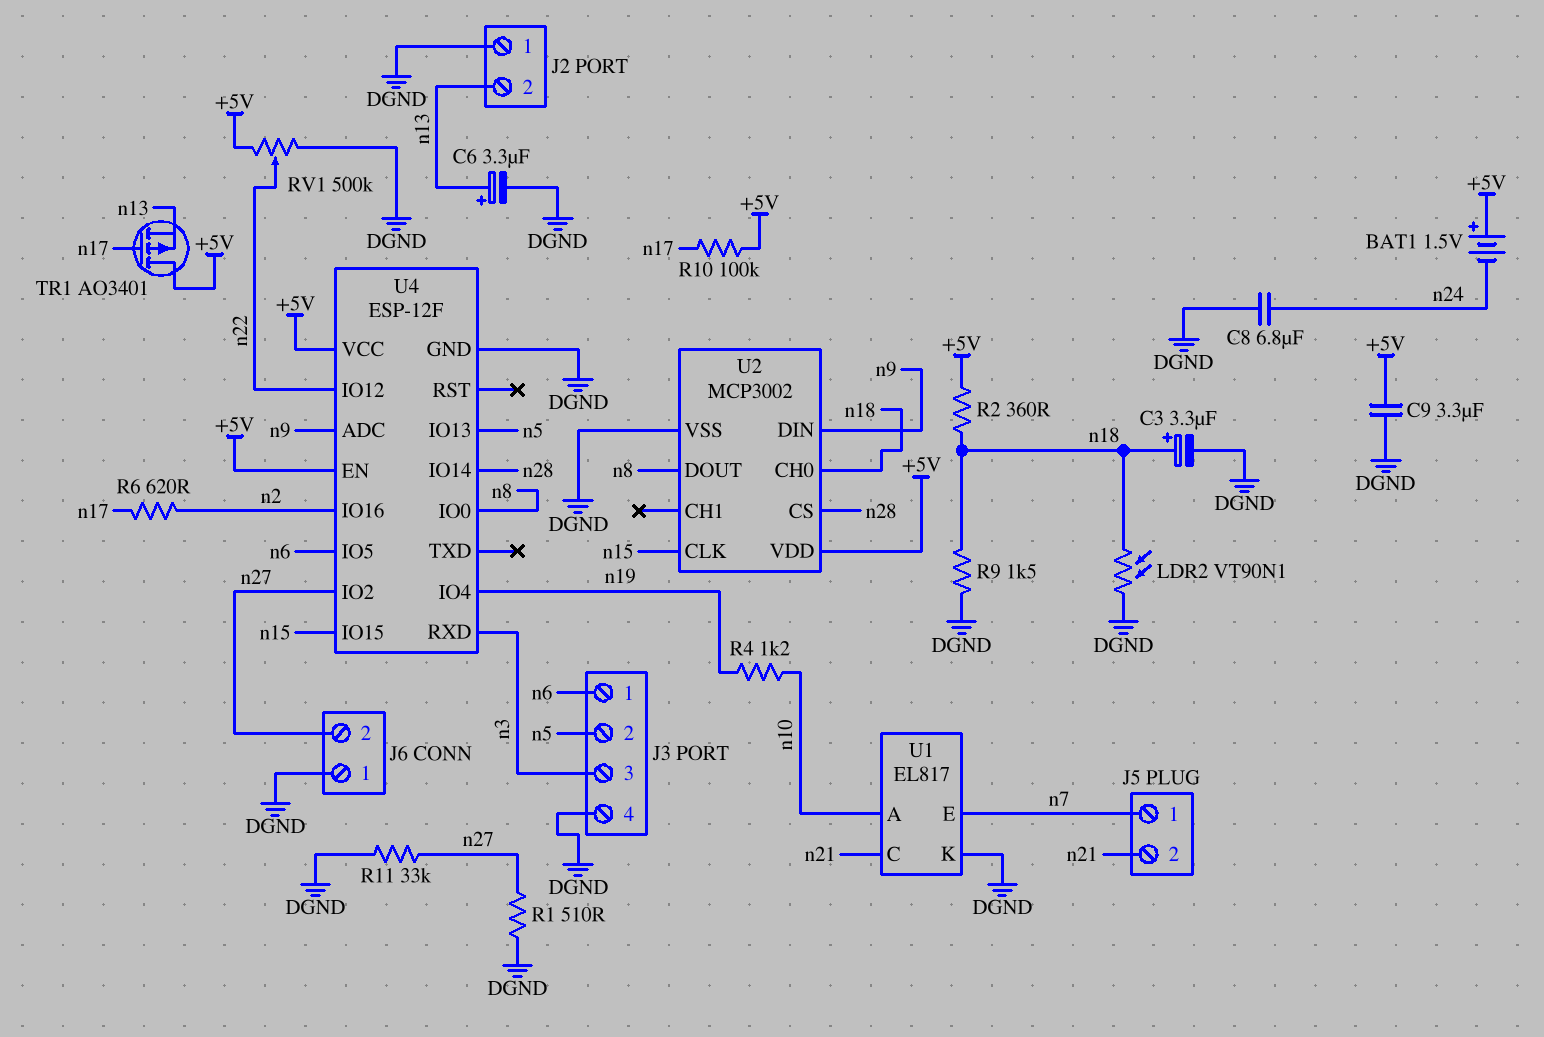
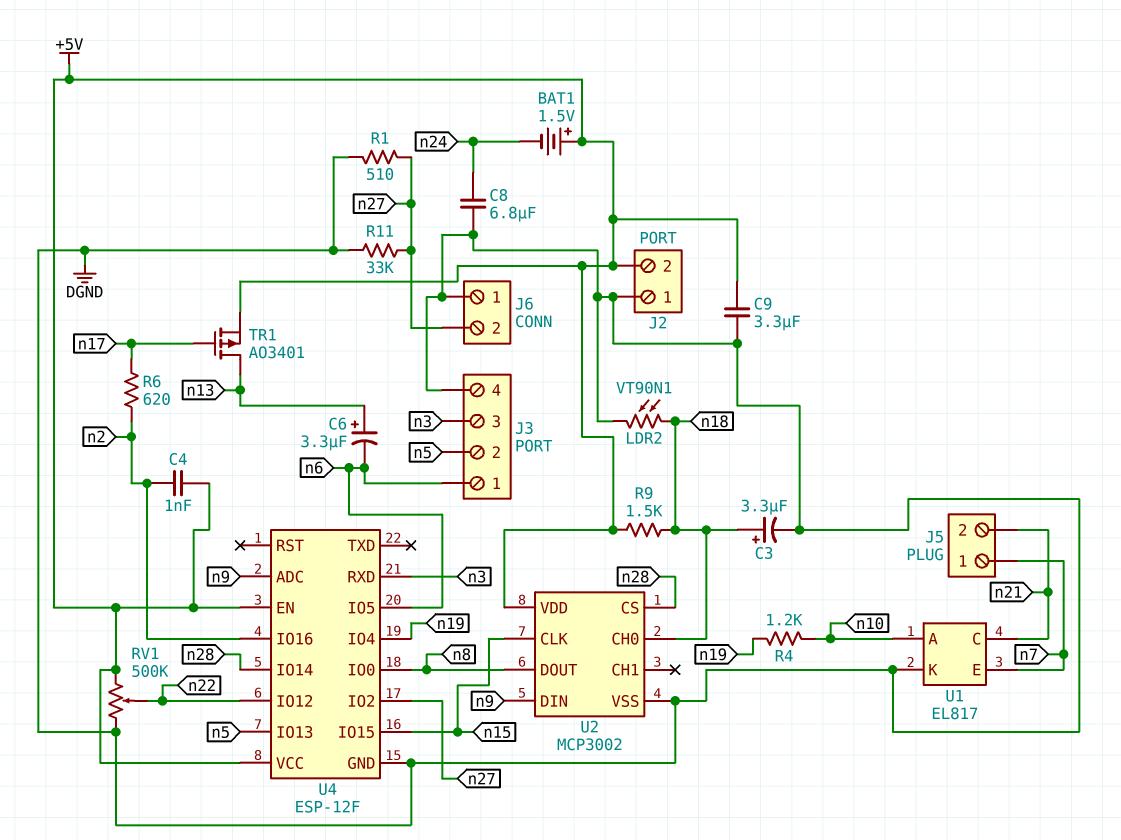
C4: none -> 1nF (+5V, n2)
C6: 3.3uF (plus n13, minus DGND) -> 3.3uF (plus n13, minus n6)
J2 pin 2: n13 -> +5V
R2: 360 (+5V, n18) -> none
R9: 1.5k (DGND, n18) -> 1.5k (+5V, n18)
R10: 100k (+5V, n17) -> none
TR1: PMOS AO3401 (G n17, D +5V, S n13) -> PMOS AO3401 (G n17, D n13, S +5V)

